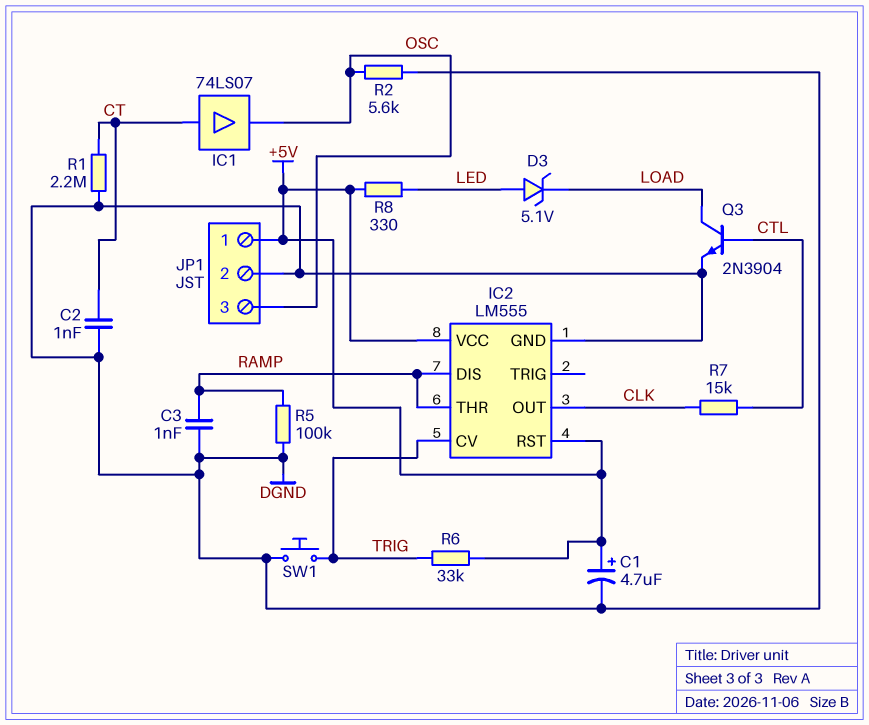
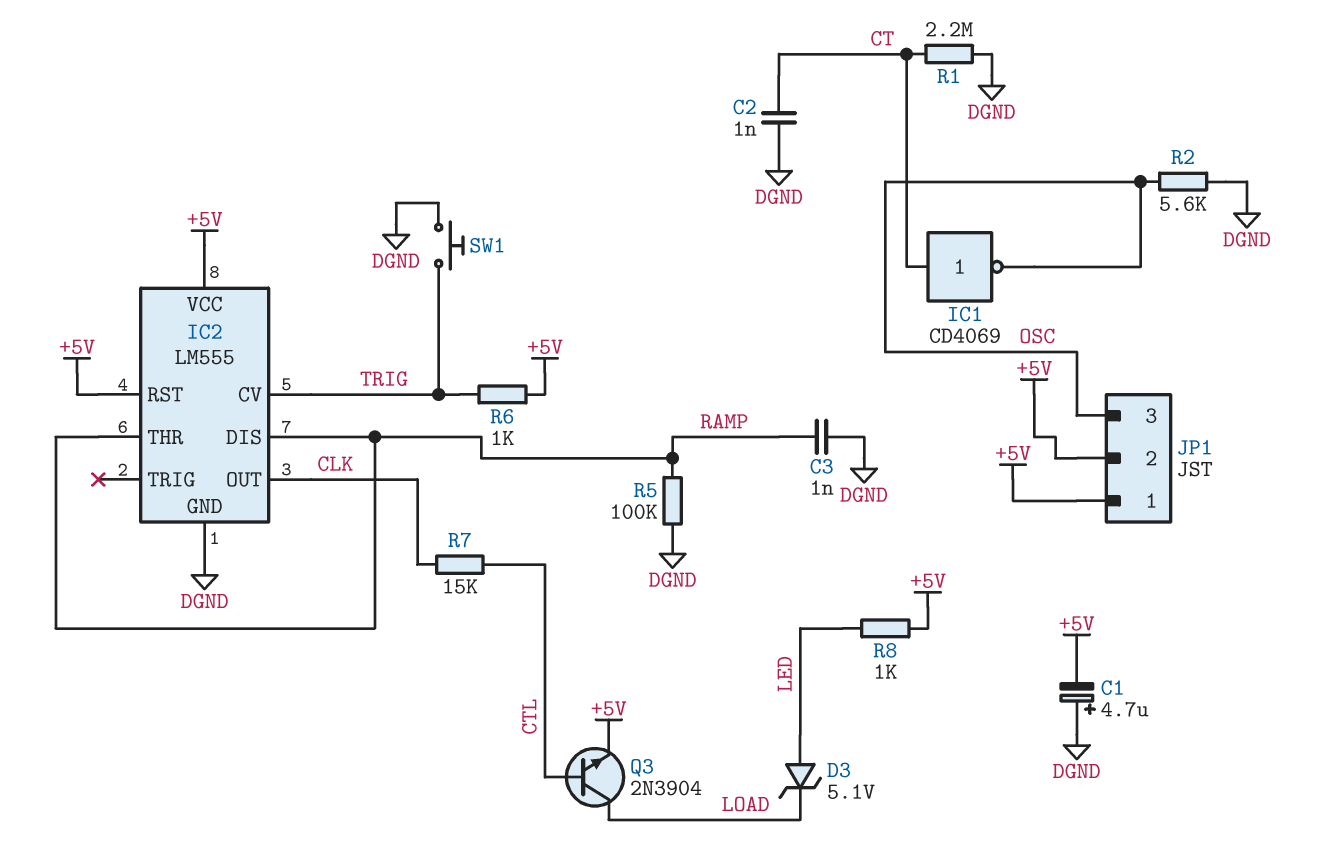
C1: 4.7uF (plus +5V, minus DGND) -> 4.7uF (plus DGND, minus +5V)
IC1: buffer 74LS07 (in CT, out OSC) -> NOT CD4069 (in CT, out OSC)
JP1 pin 2: DGND -> +5V
Q3: NPN 2N3904 (B CTL, C LOAD, E DGND) -> NPN 2N3904 (B CTL, C LOAD, E +5V)
R6: 33k (+5V, TRIG) -> 1k (+5V, TRIG)
R8: 330 (+5V, LED) -> 1k (+5V, LED)

